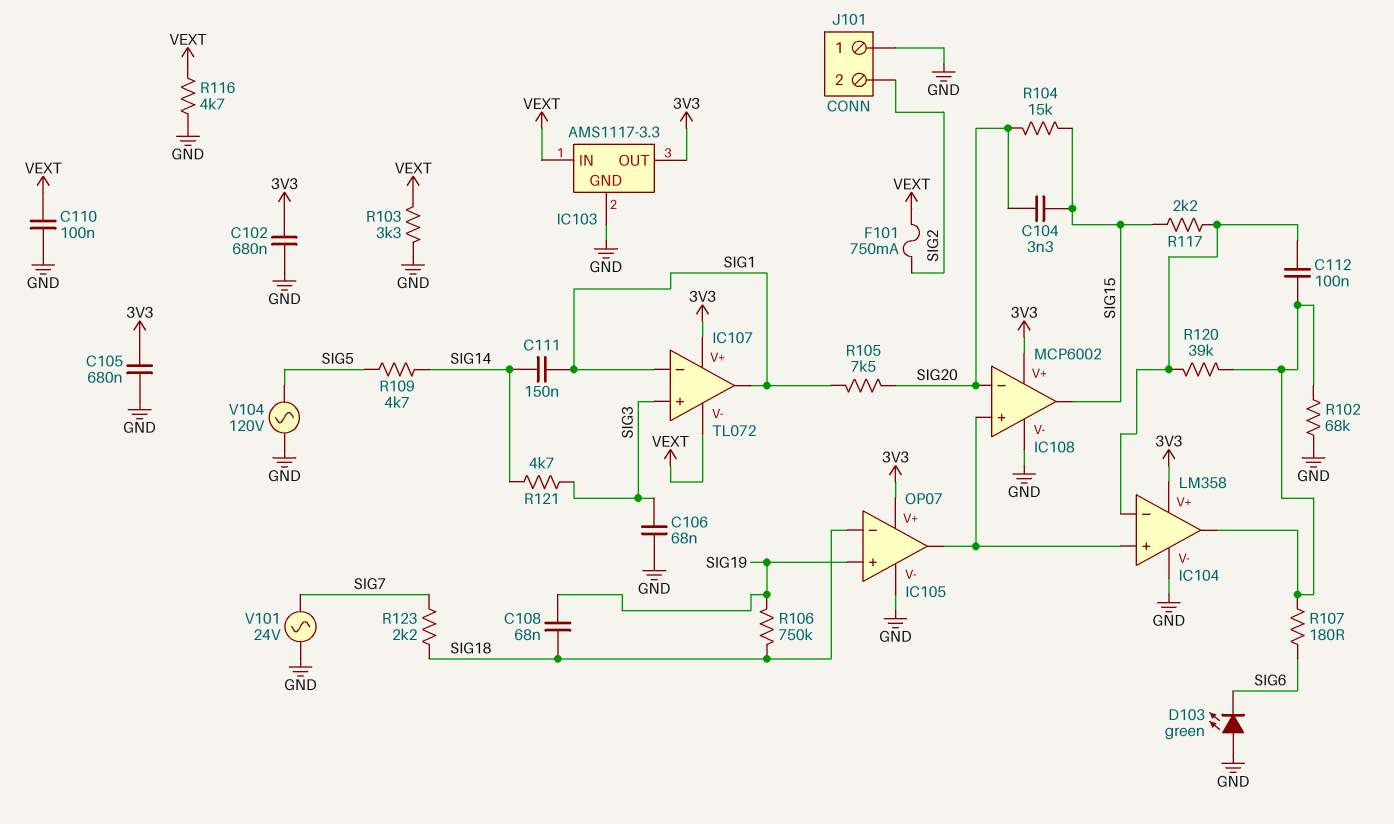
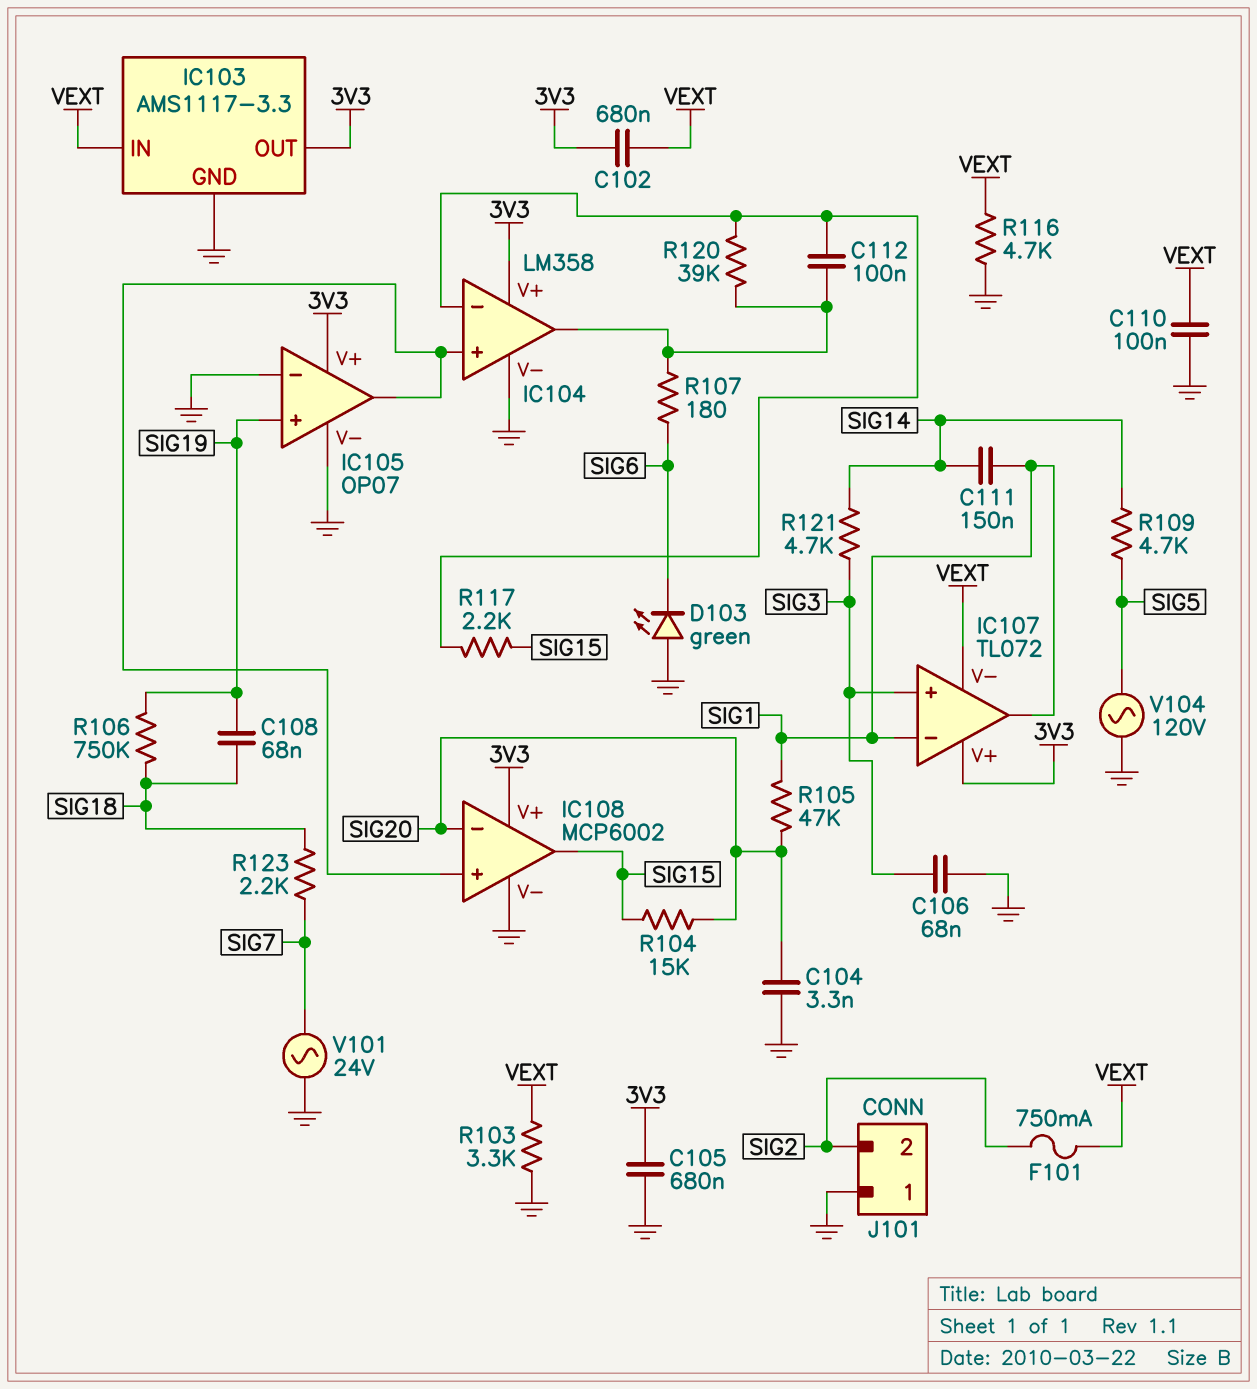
C102: 680nF (3V3, GND) -> 680nF (3V3, VEXT)
C104: 3.3nF (SIG15, SIG20) -> 3.3nF (GND, SIG20)
IC105 pin in-: SIG18 -> GND
R102: 68k (GND, IC104/out) -> none
R105: 7.5k (SIG1, SIG20) -> 47k (SIG1, SIG20)

